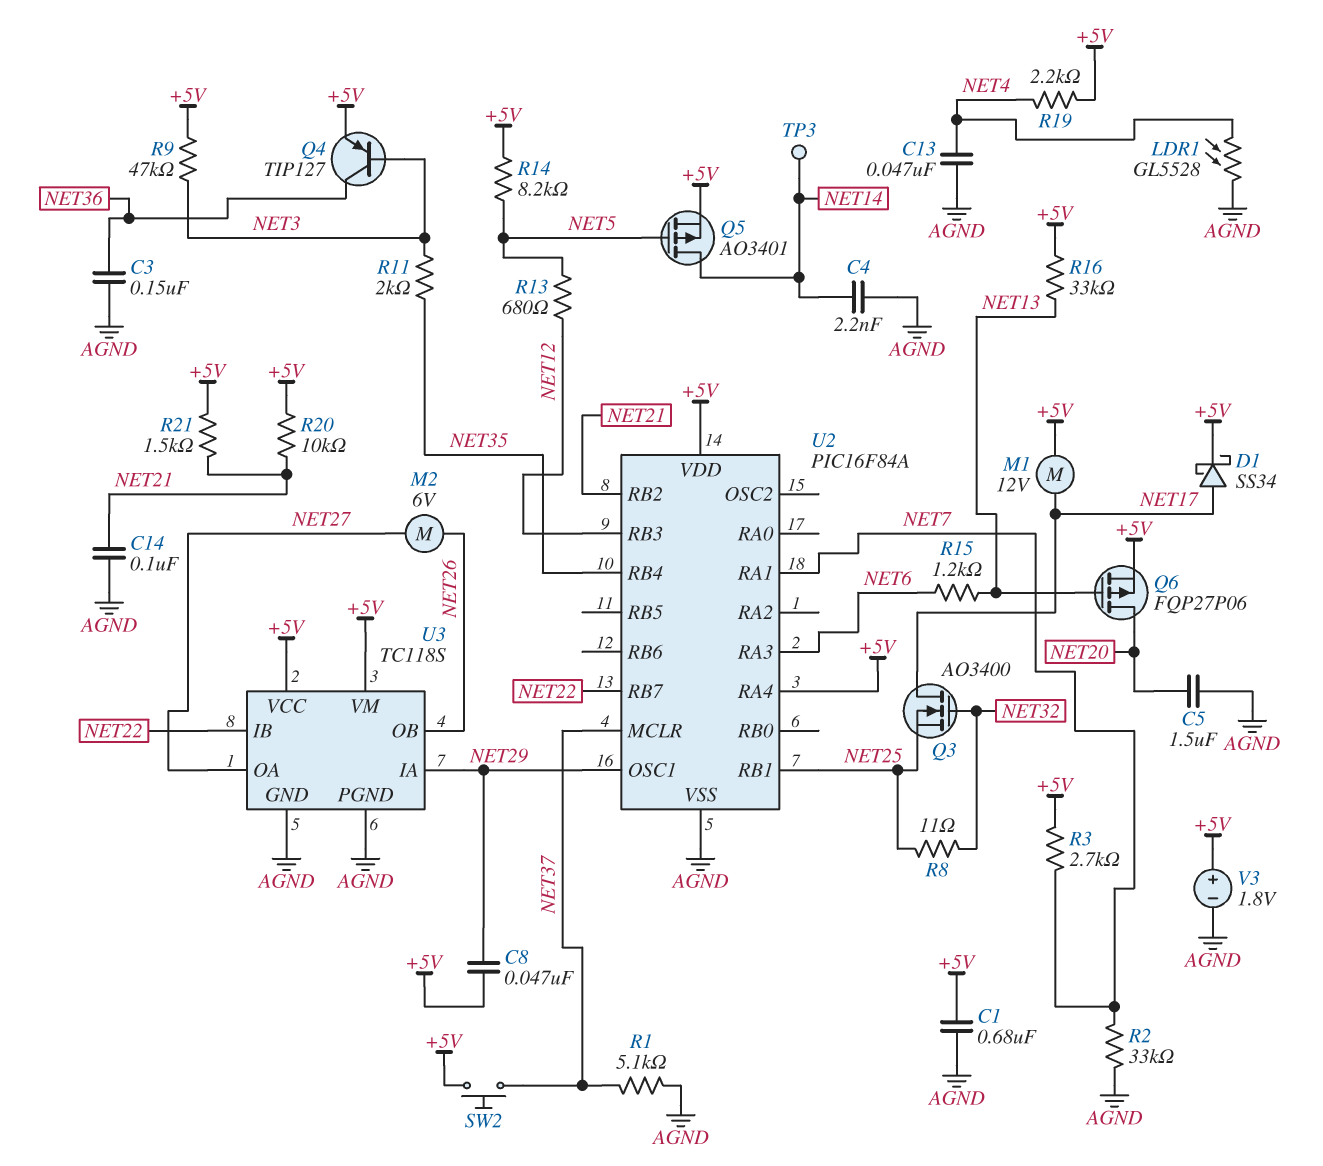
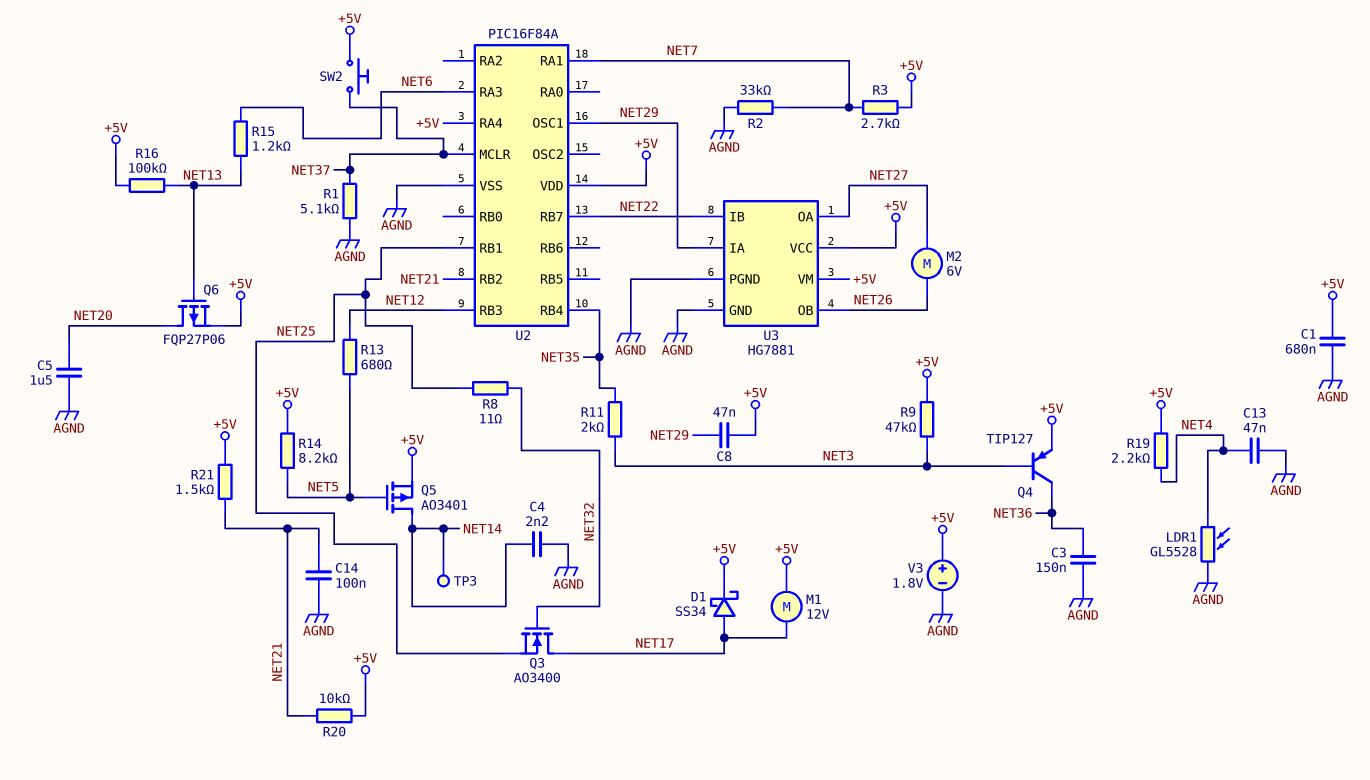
R16: 33k (+5V, NET13) -> 100k (+5V, NET13)
U3: TC118S -> HG7881

